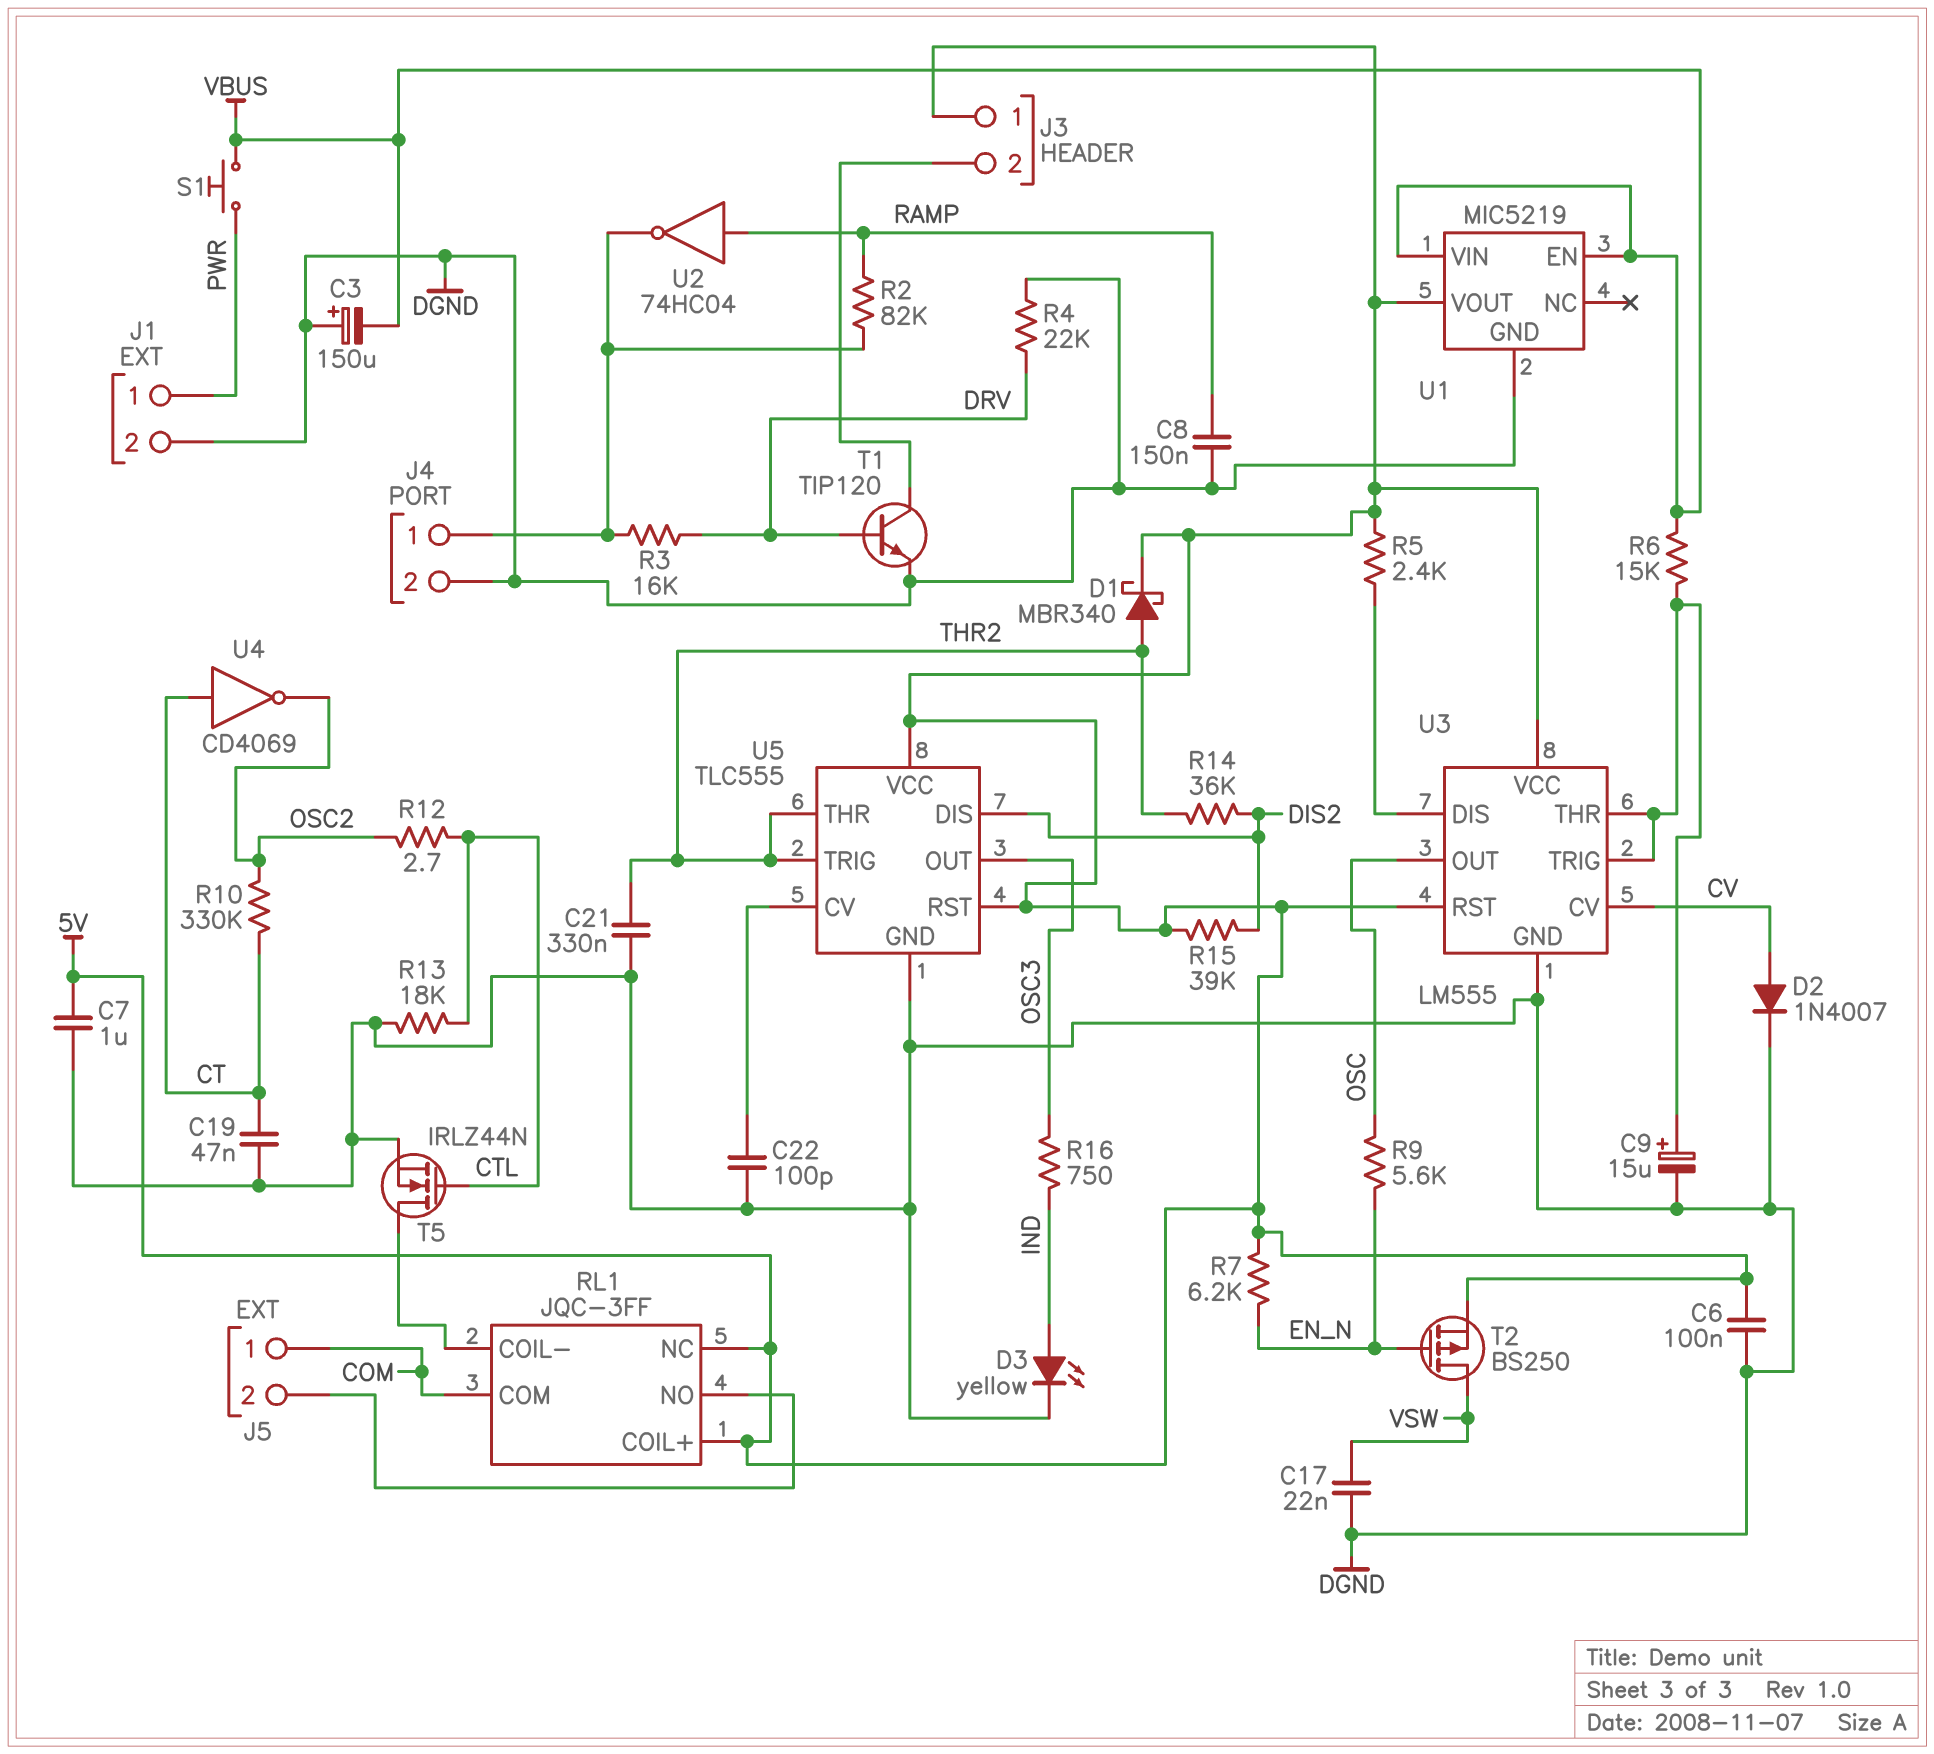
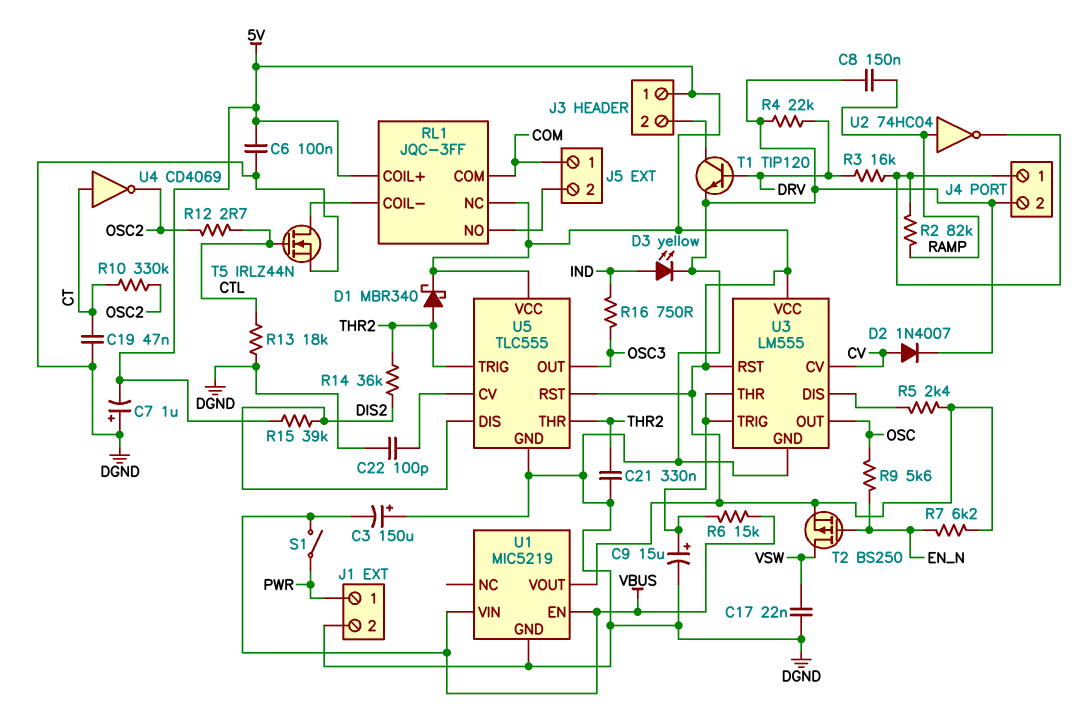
C7: 1uF (5V, DGND) -> 1uF (plus DGND, minus 5V)
S1: button (PWR, VBUS) -> switch (PWR, VBUS)

